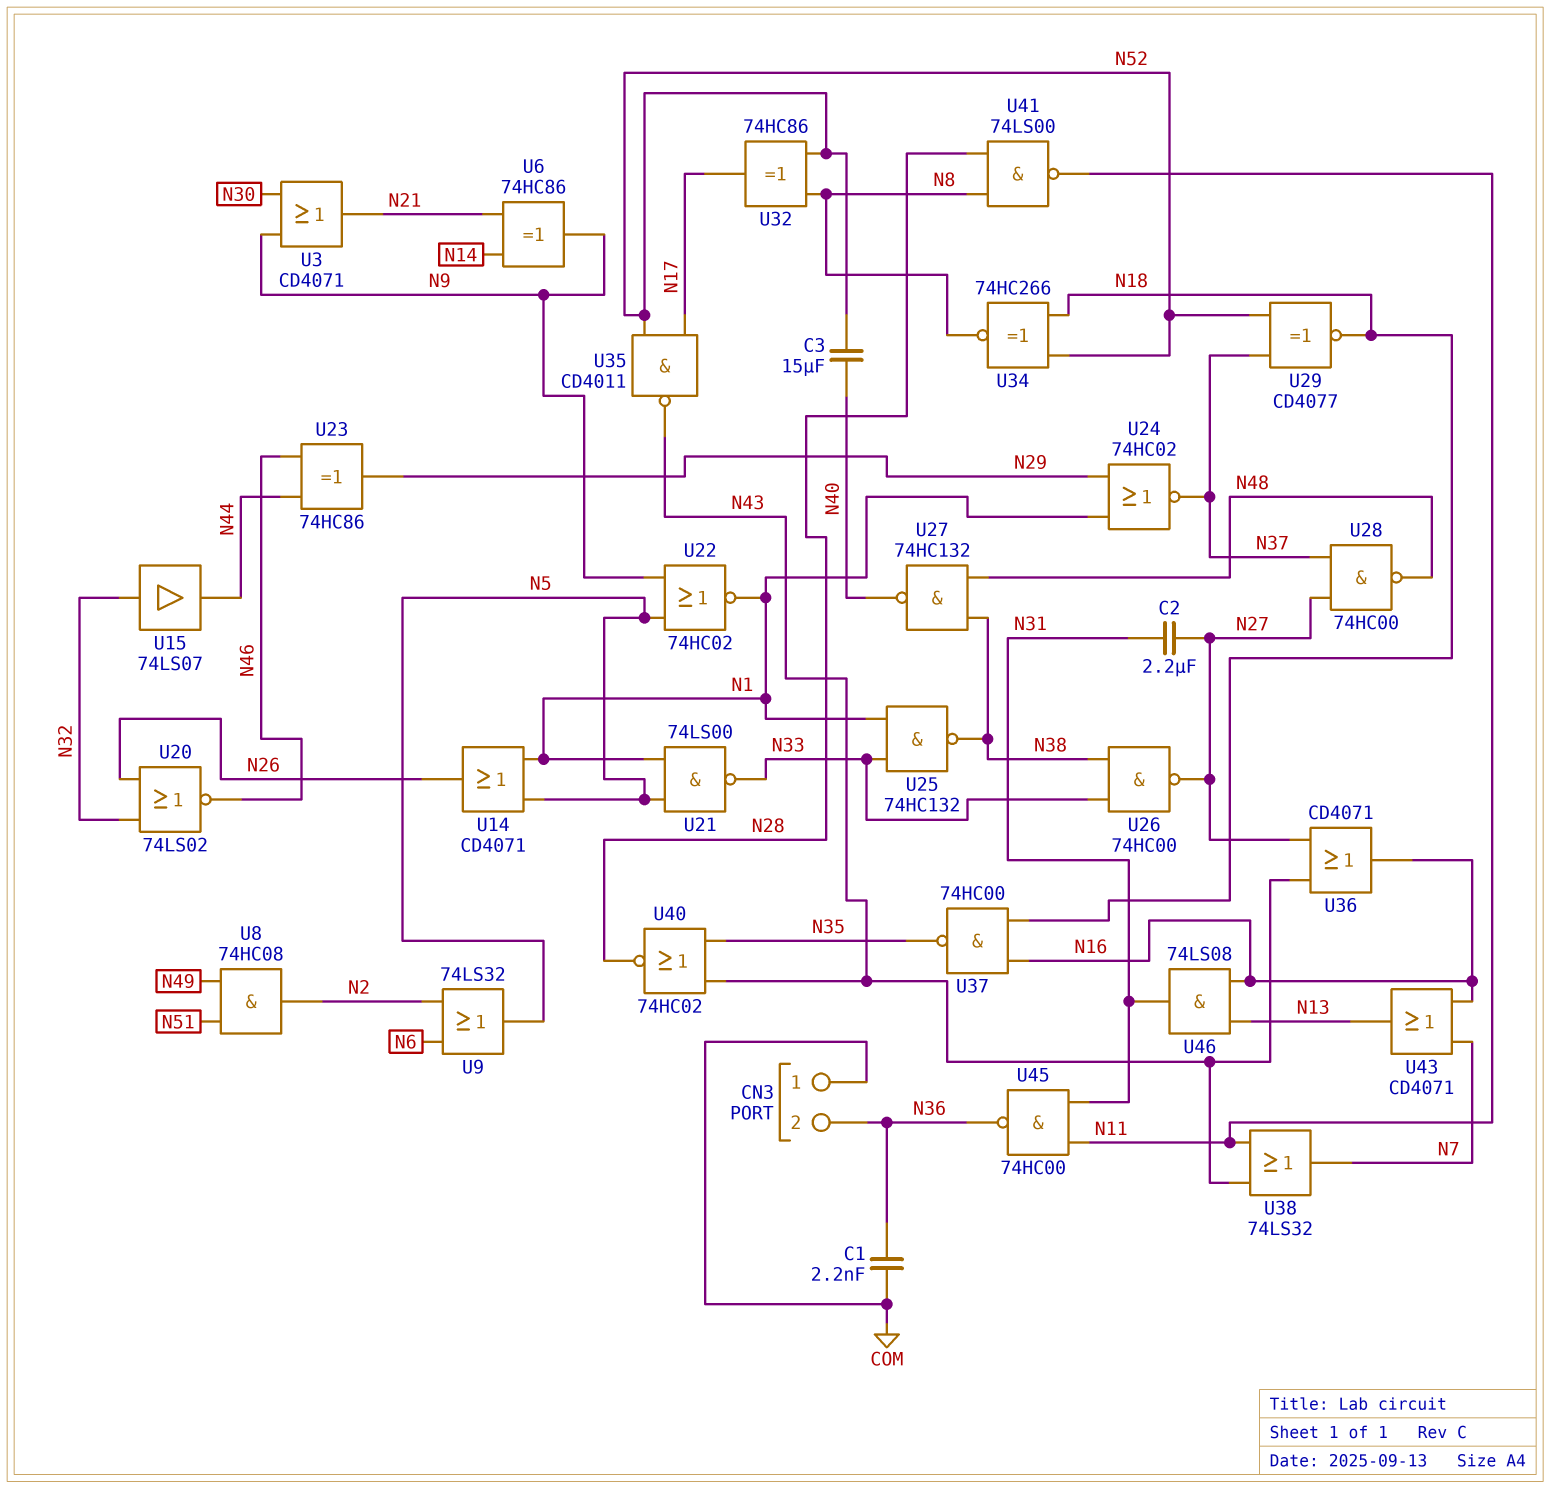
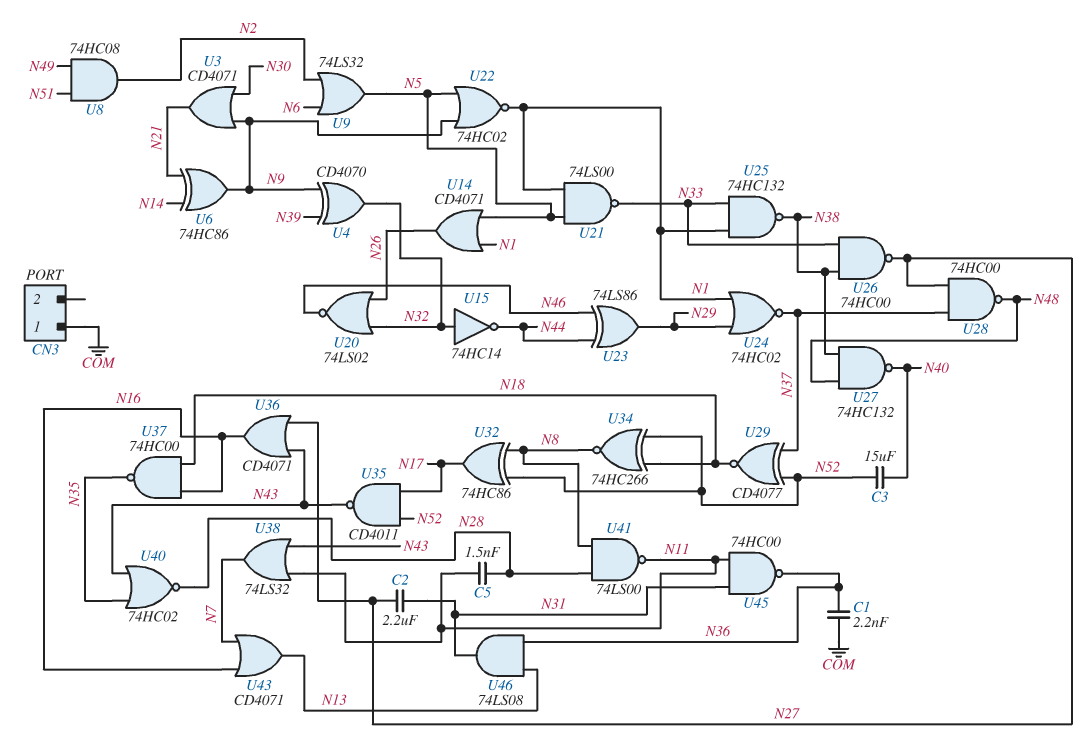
C5: none -> 1.5nF (N11, N28)
CN3 pin 2: N36 -> none
U4: none -> XOR CD4070 (in N9, in N39, out N32)
U15: buffer 74LS07 (in N32, out N44) -> NOT 74HC14 (in N32, out N44)
U23: XOR 74HC86 (in N44, in N46, out N29) -> XOR 74LS86 (in N44, in N46, out N29)
U46: AND 74LS08 (in N13, in N16, out N31) -> AND 74LS08 (in N13, in N36, out N31)

